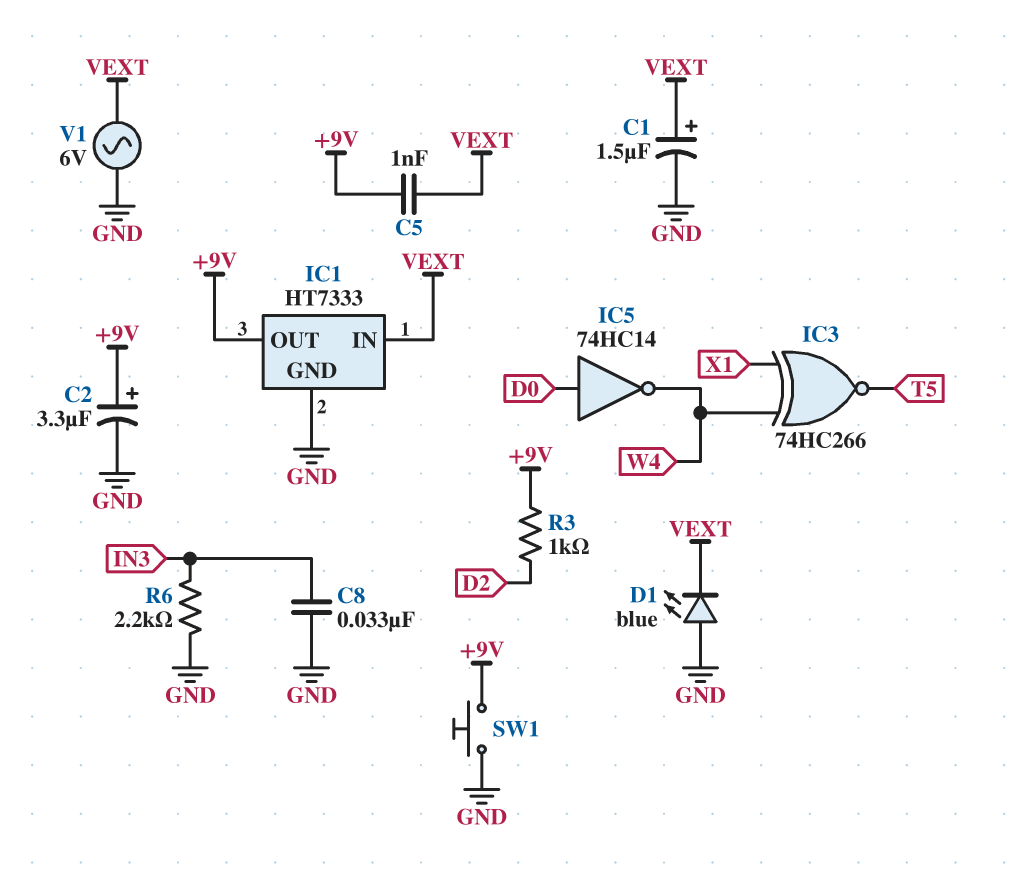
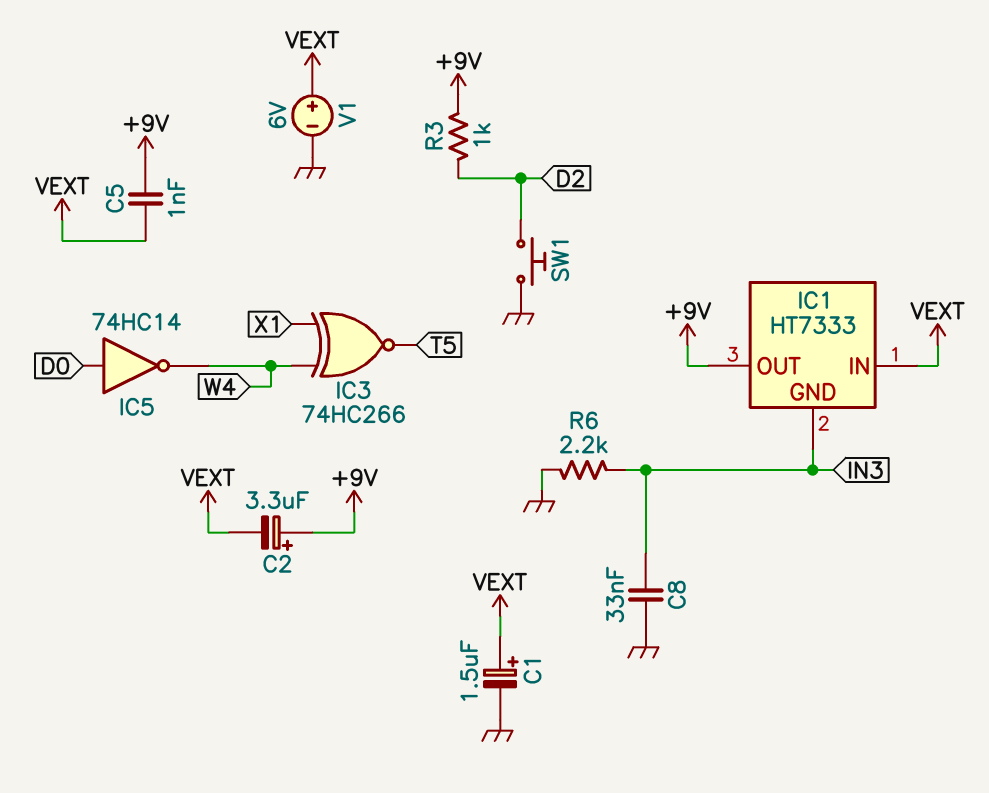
C2: 3.3uF (plus +9V, minus GND) -> 3.3uF (plus +9V, minus VEXT)
D1: LED blue (A GND, K VEXT) -> none
IC1 pin GND: GND -> IN3
SW1: button (+9V, GND) -> button (D2, GND)
V1: AC 6V (GND, VEXT) -> 6V (plus VEXT, minus GND)

